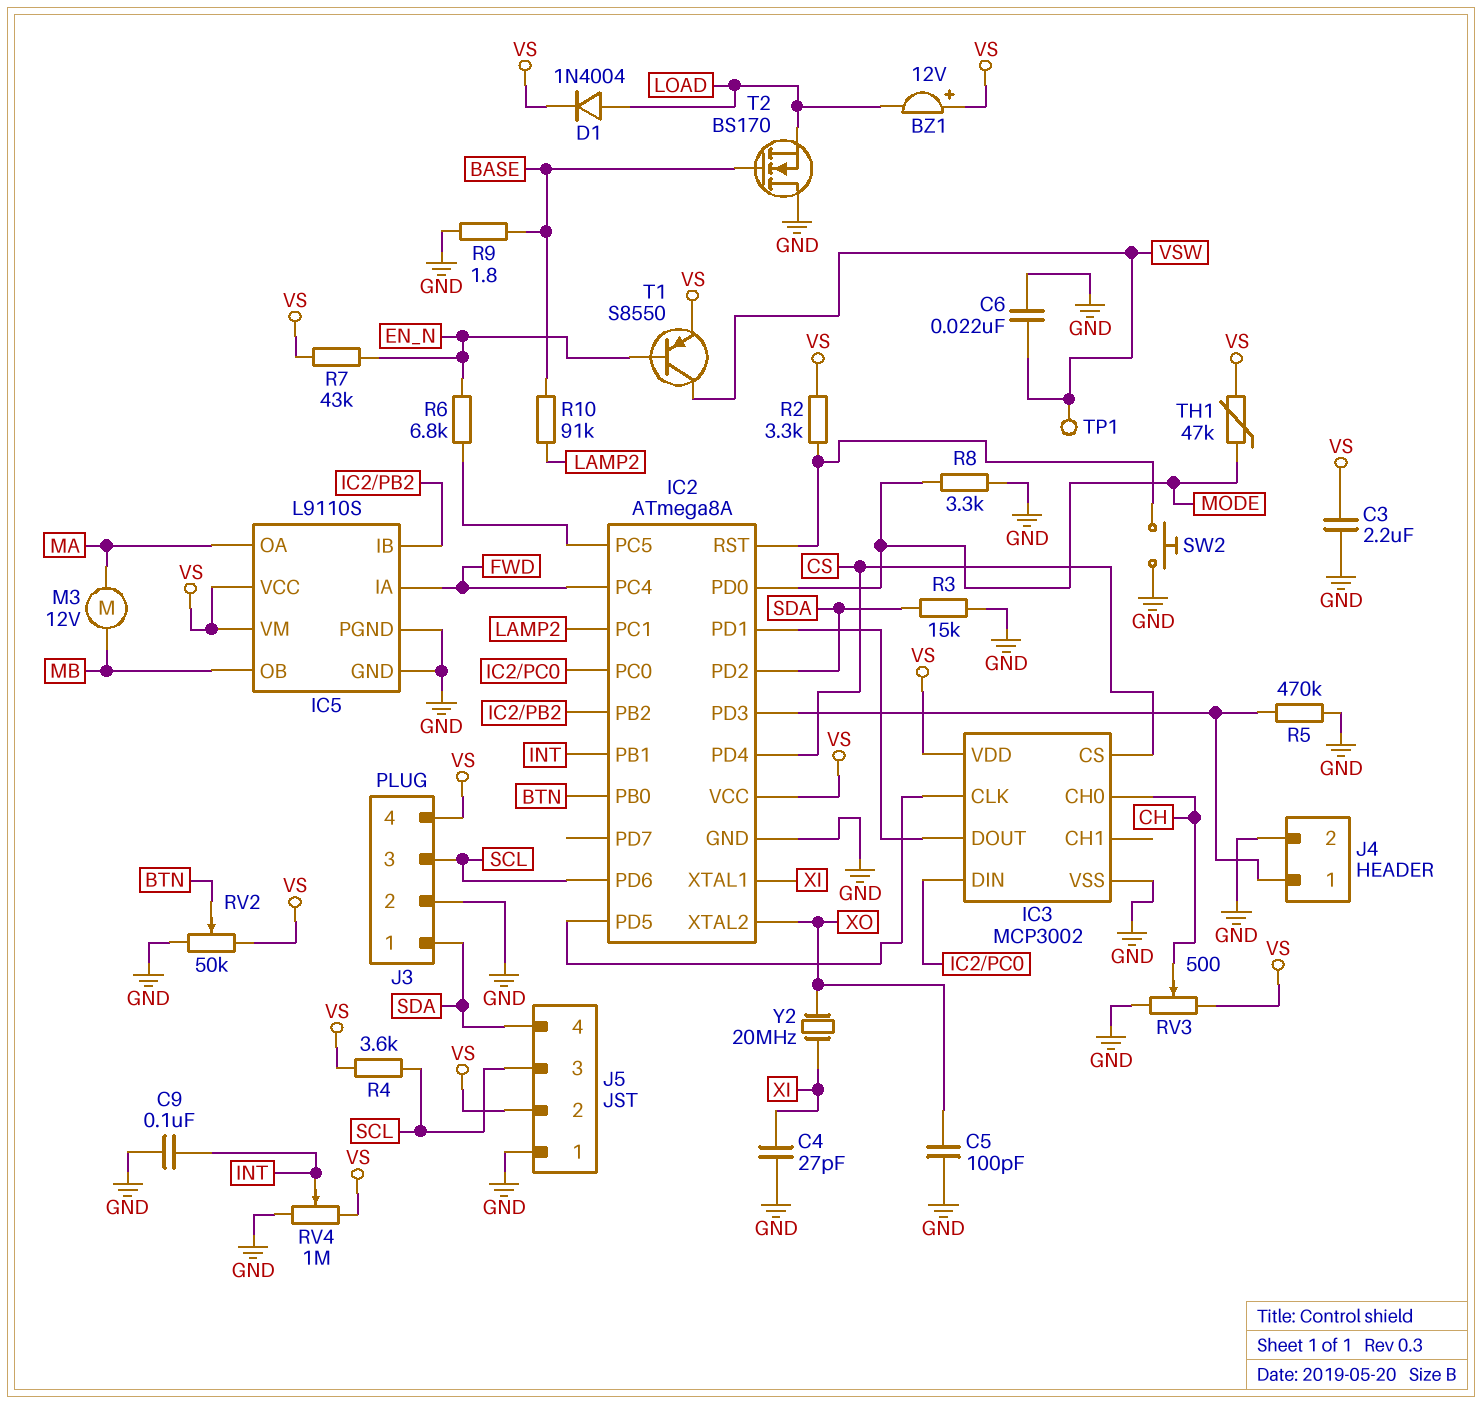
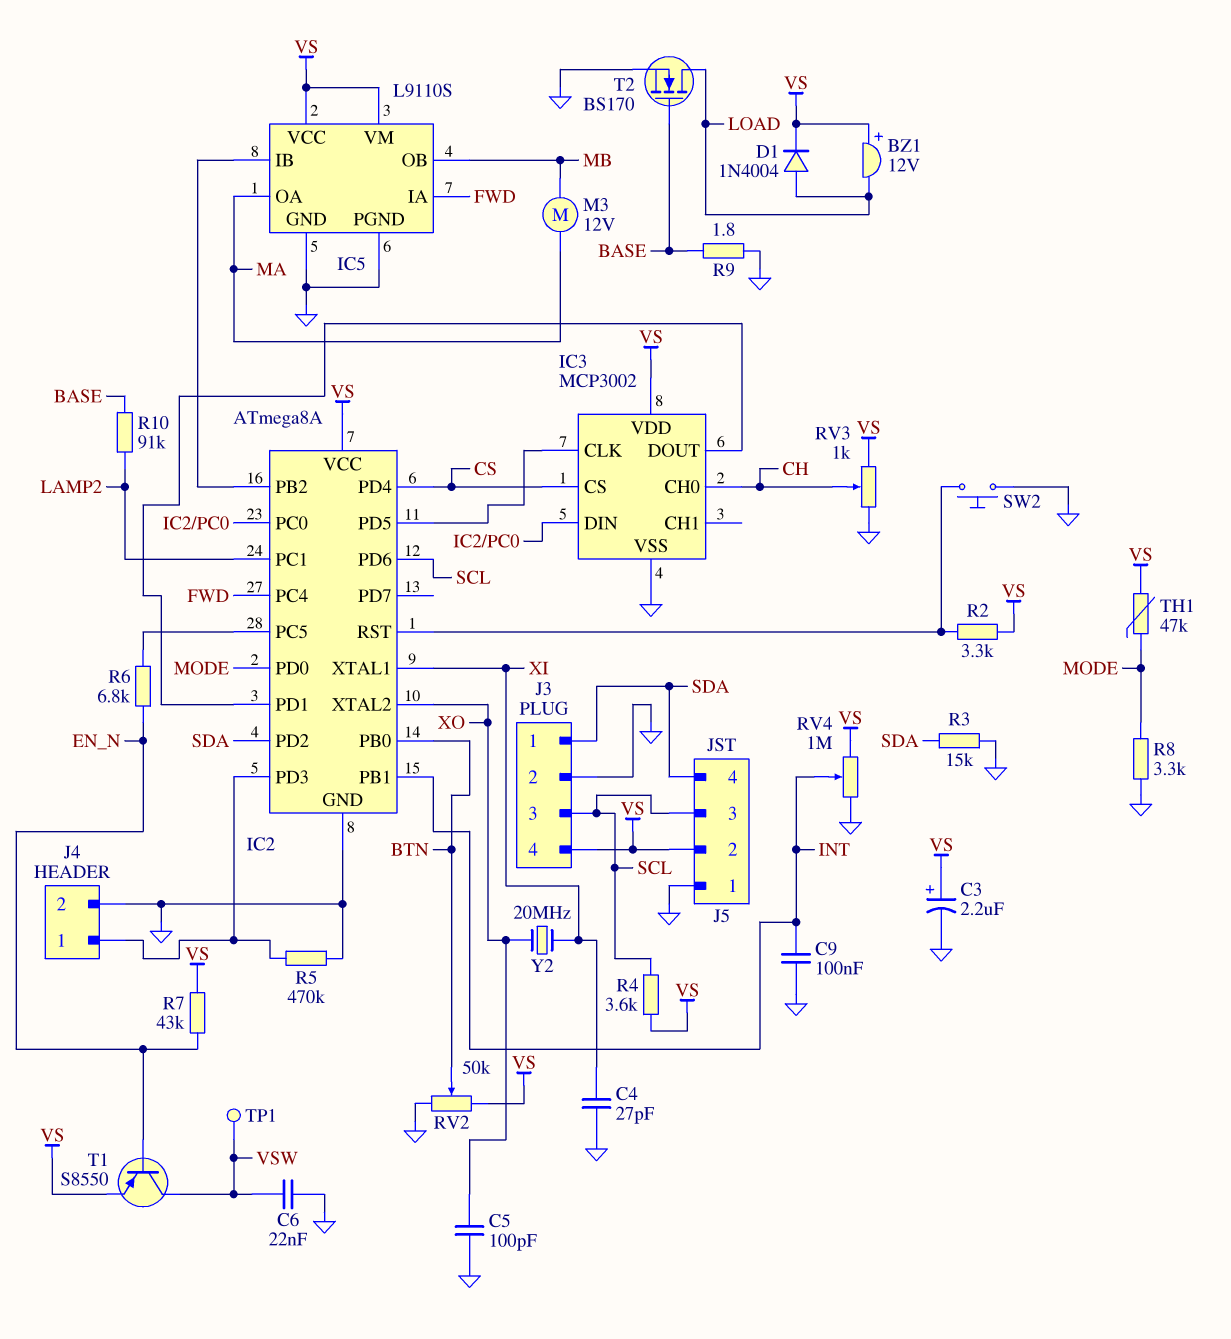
C3: 2.2uF (GND, VS) -> 2.2uF (plus VS, minus GND)
RV3: 500 (GND, VS, wiper CH) -> 1k (GND, VS, wiper CH)
T2: NMOS BS170 (G BASE, D GND, S LOAD) -> NMOS BS170 (G BASE, D LOAD, S GND)

